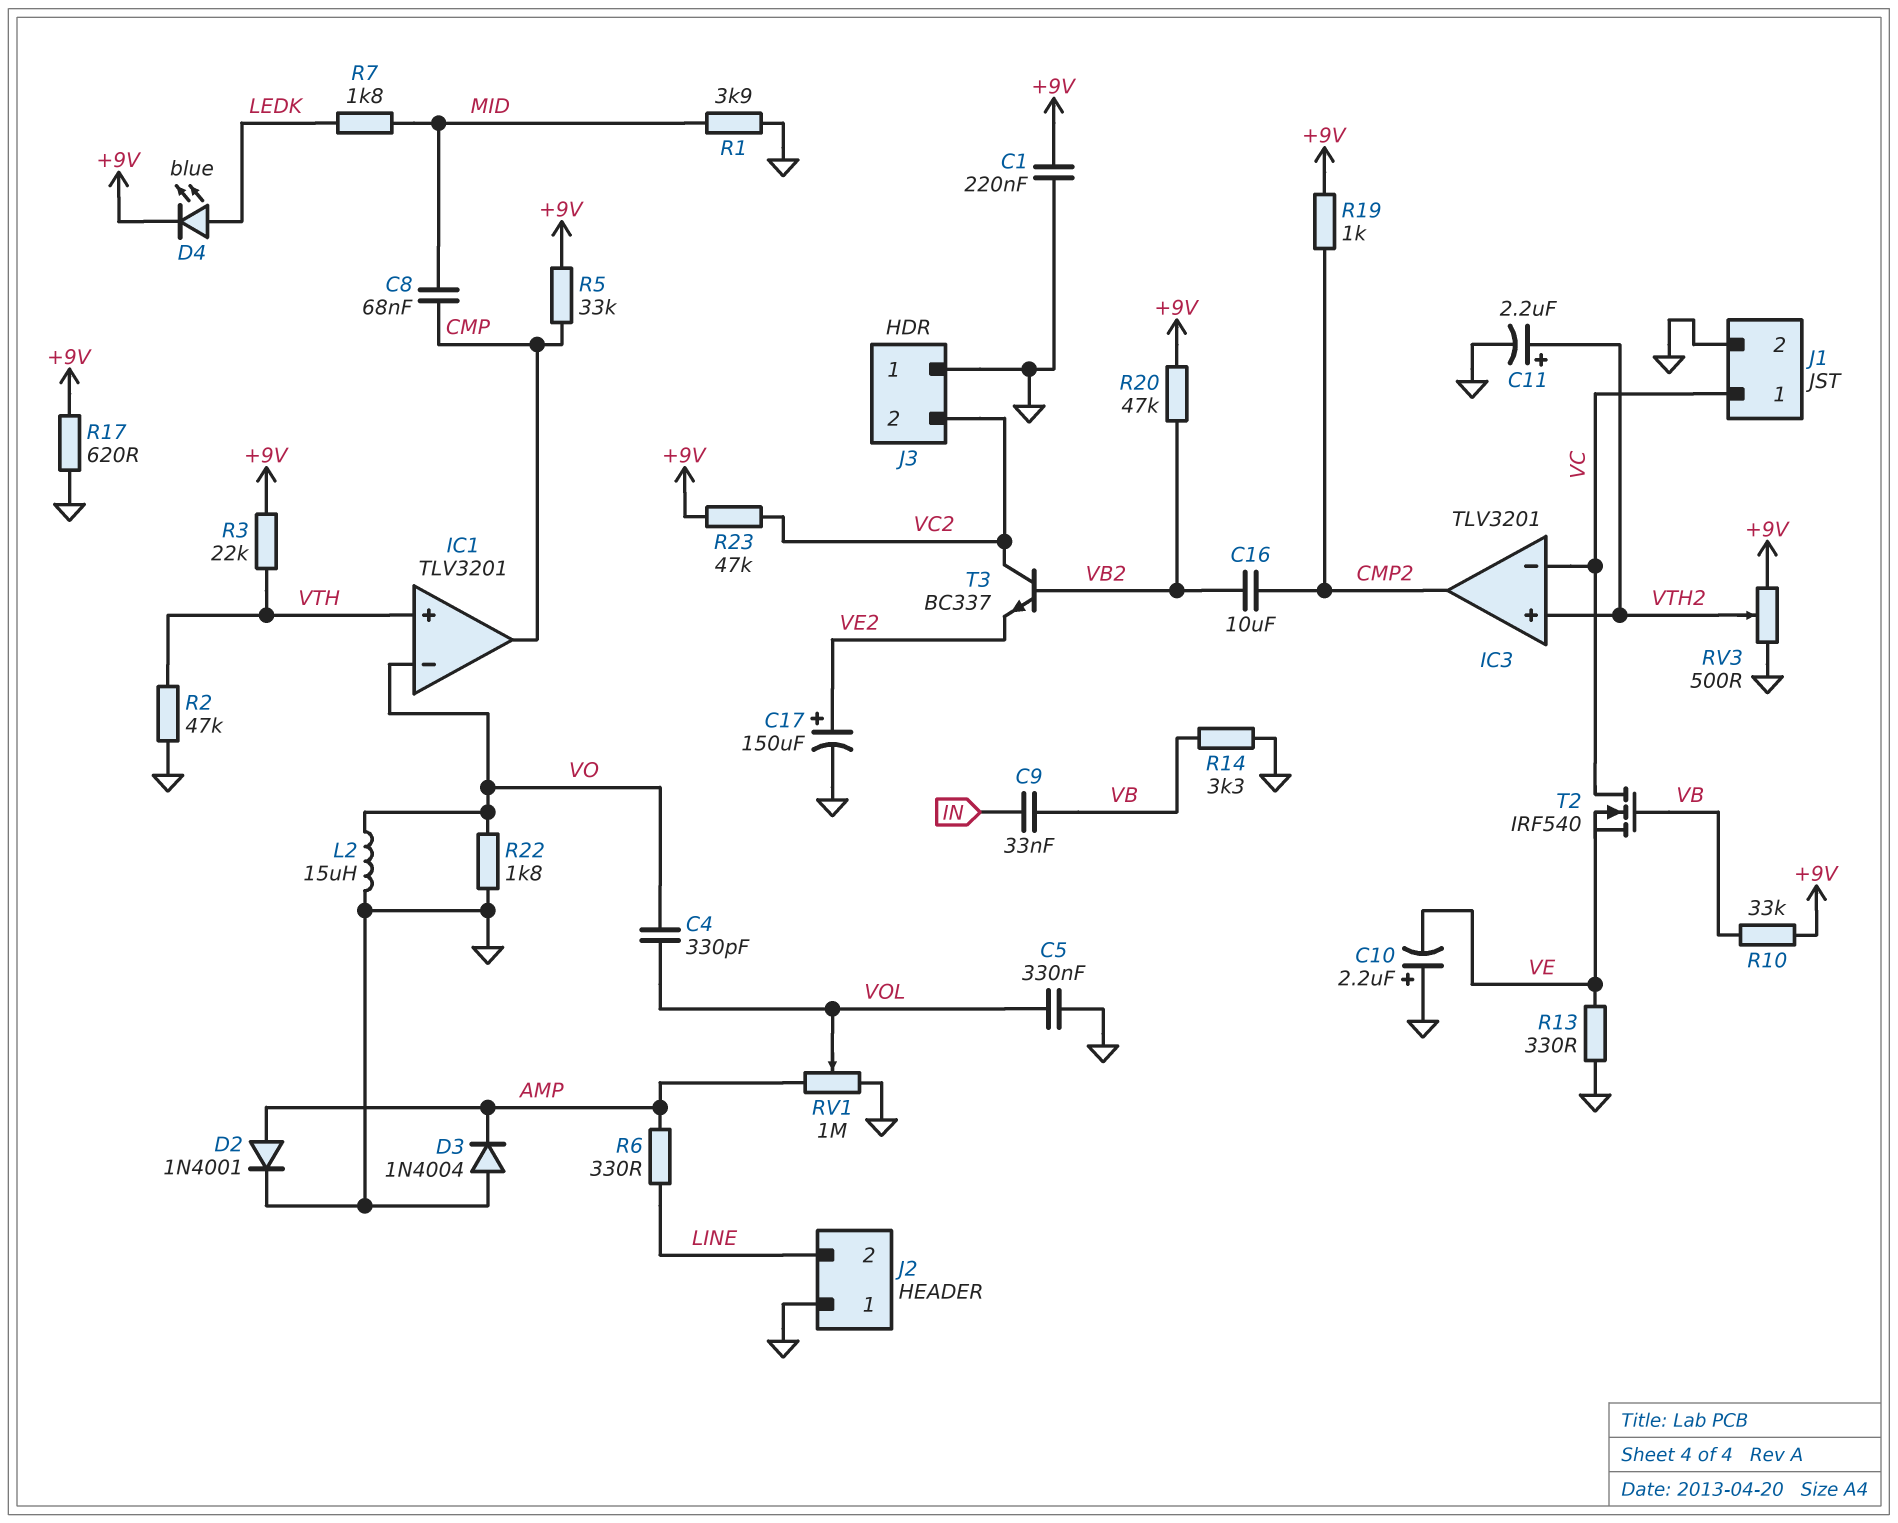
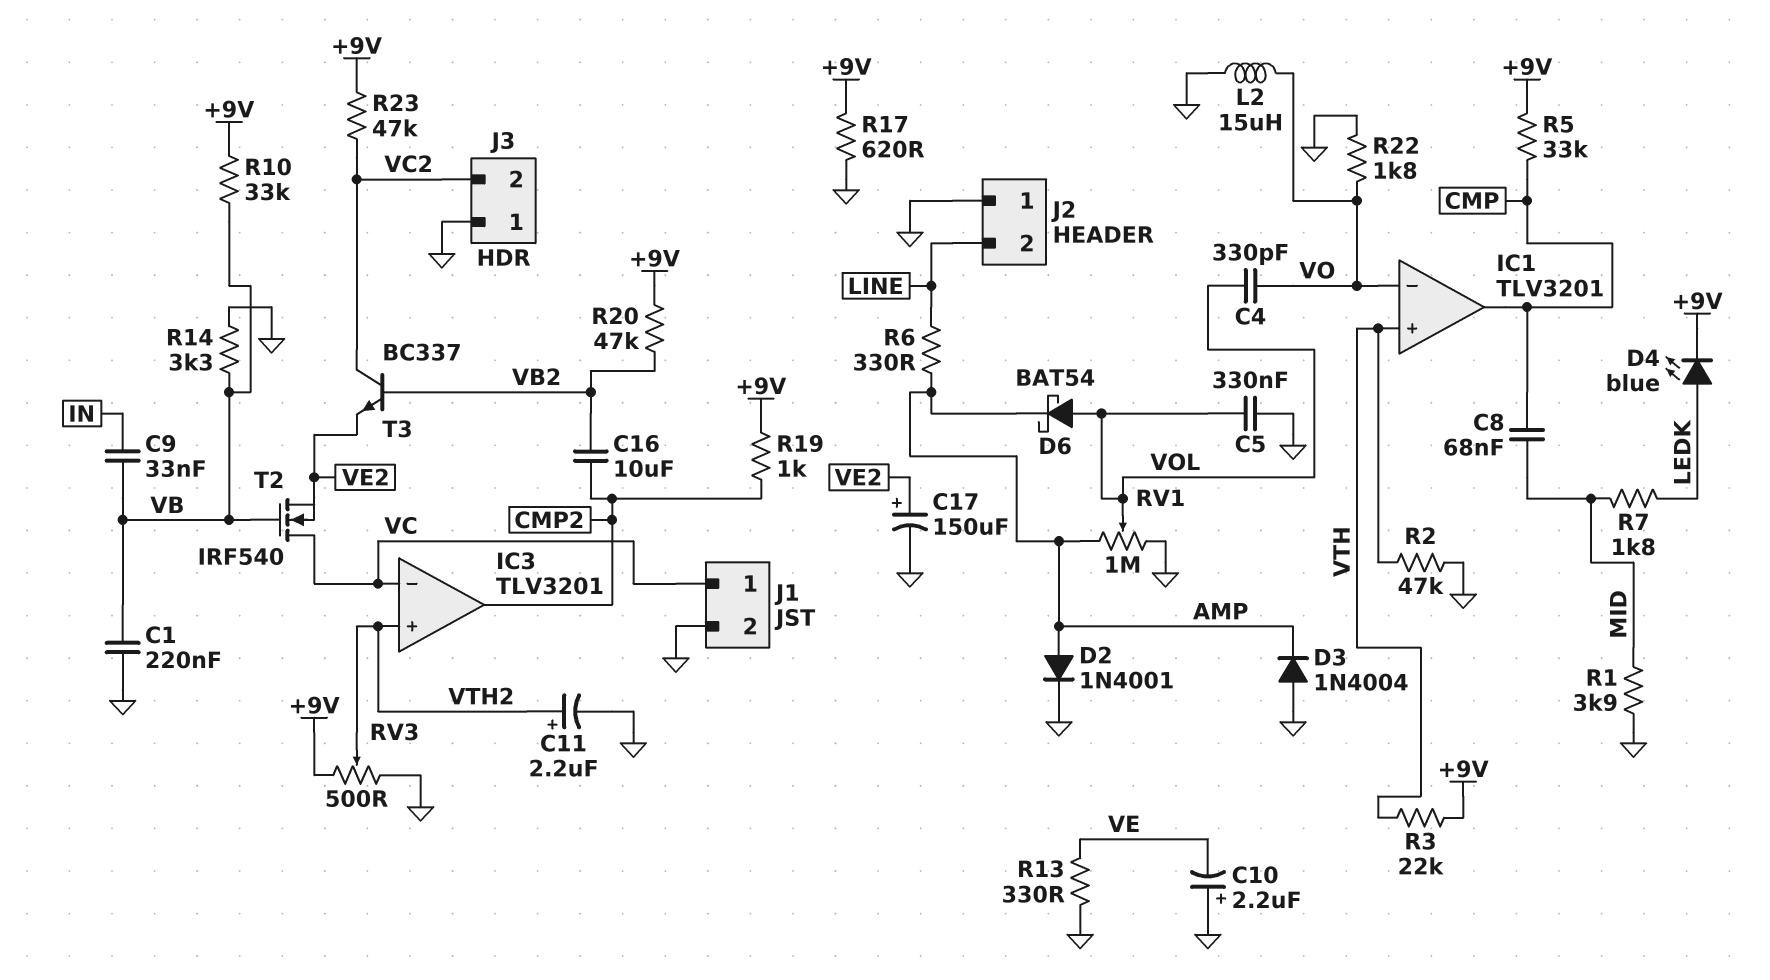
C1: 220nF (+9V, GND) -> 220nF (GND, VB)
D6: none -> schottky BAT54 (A VOL, K AMP)
T2: NMOS IRF540 (G VB, D VC, S VE) -> NMOS IRF540 (G VB, D VC, S VE2)

